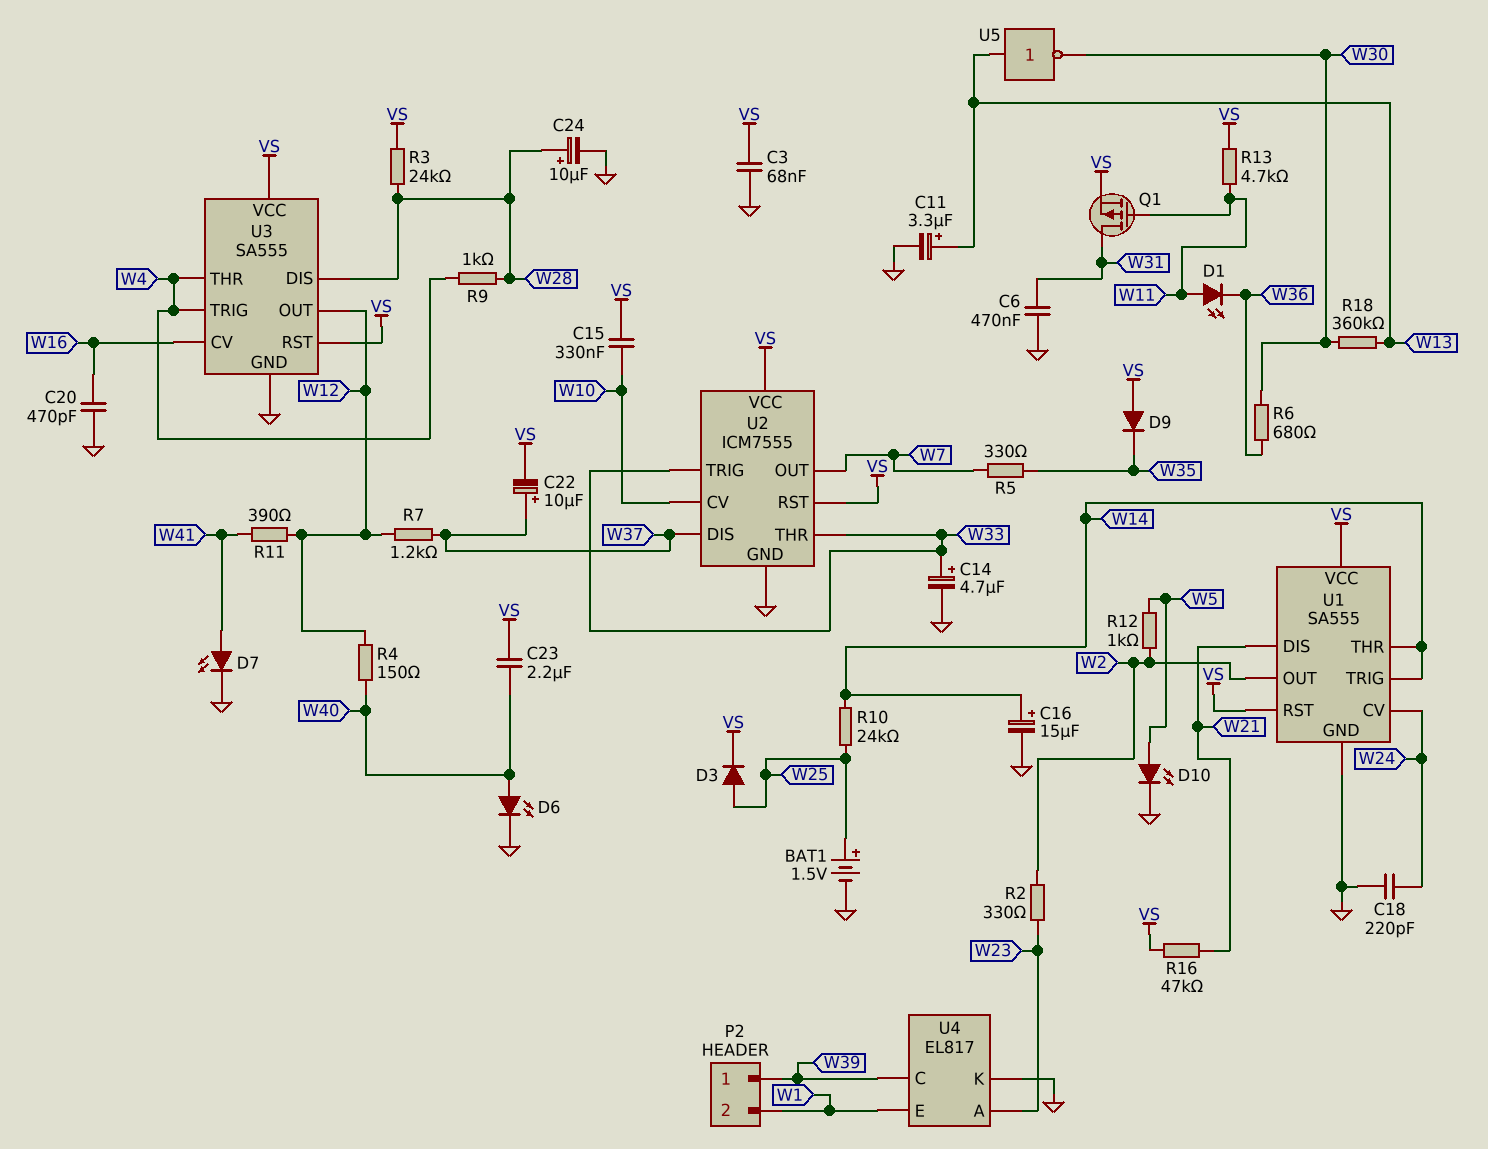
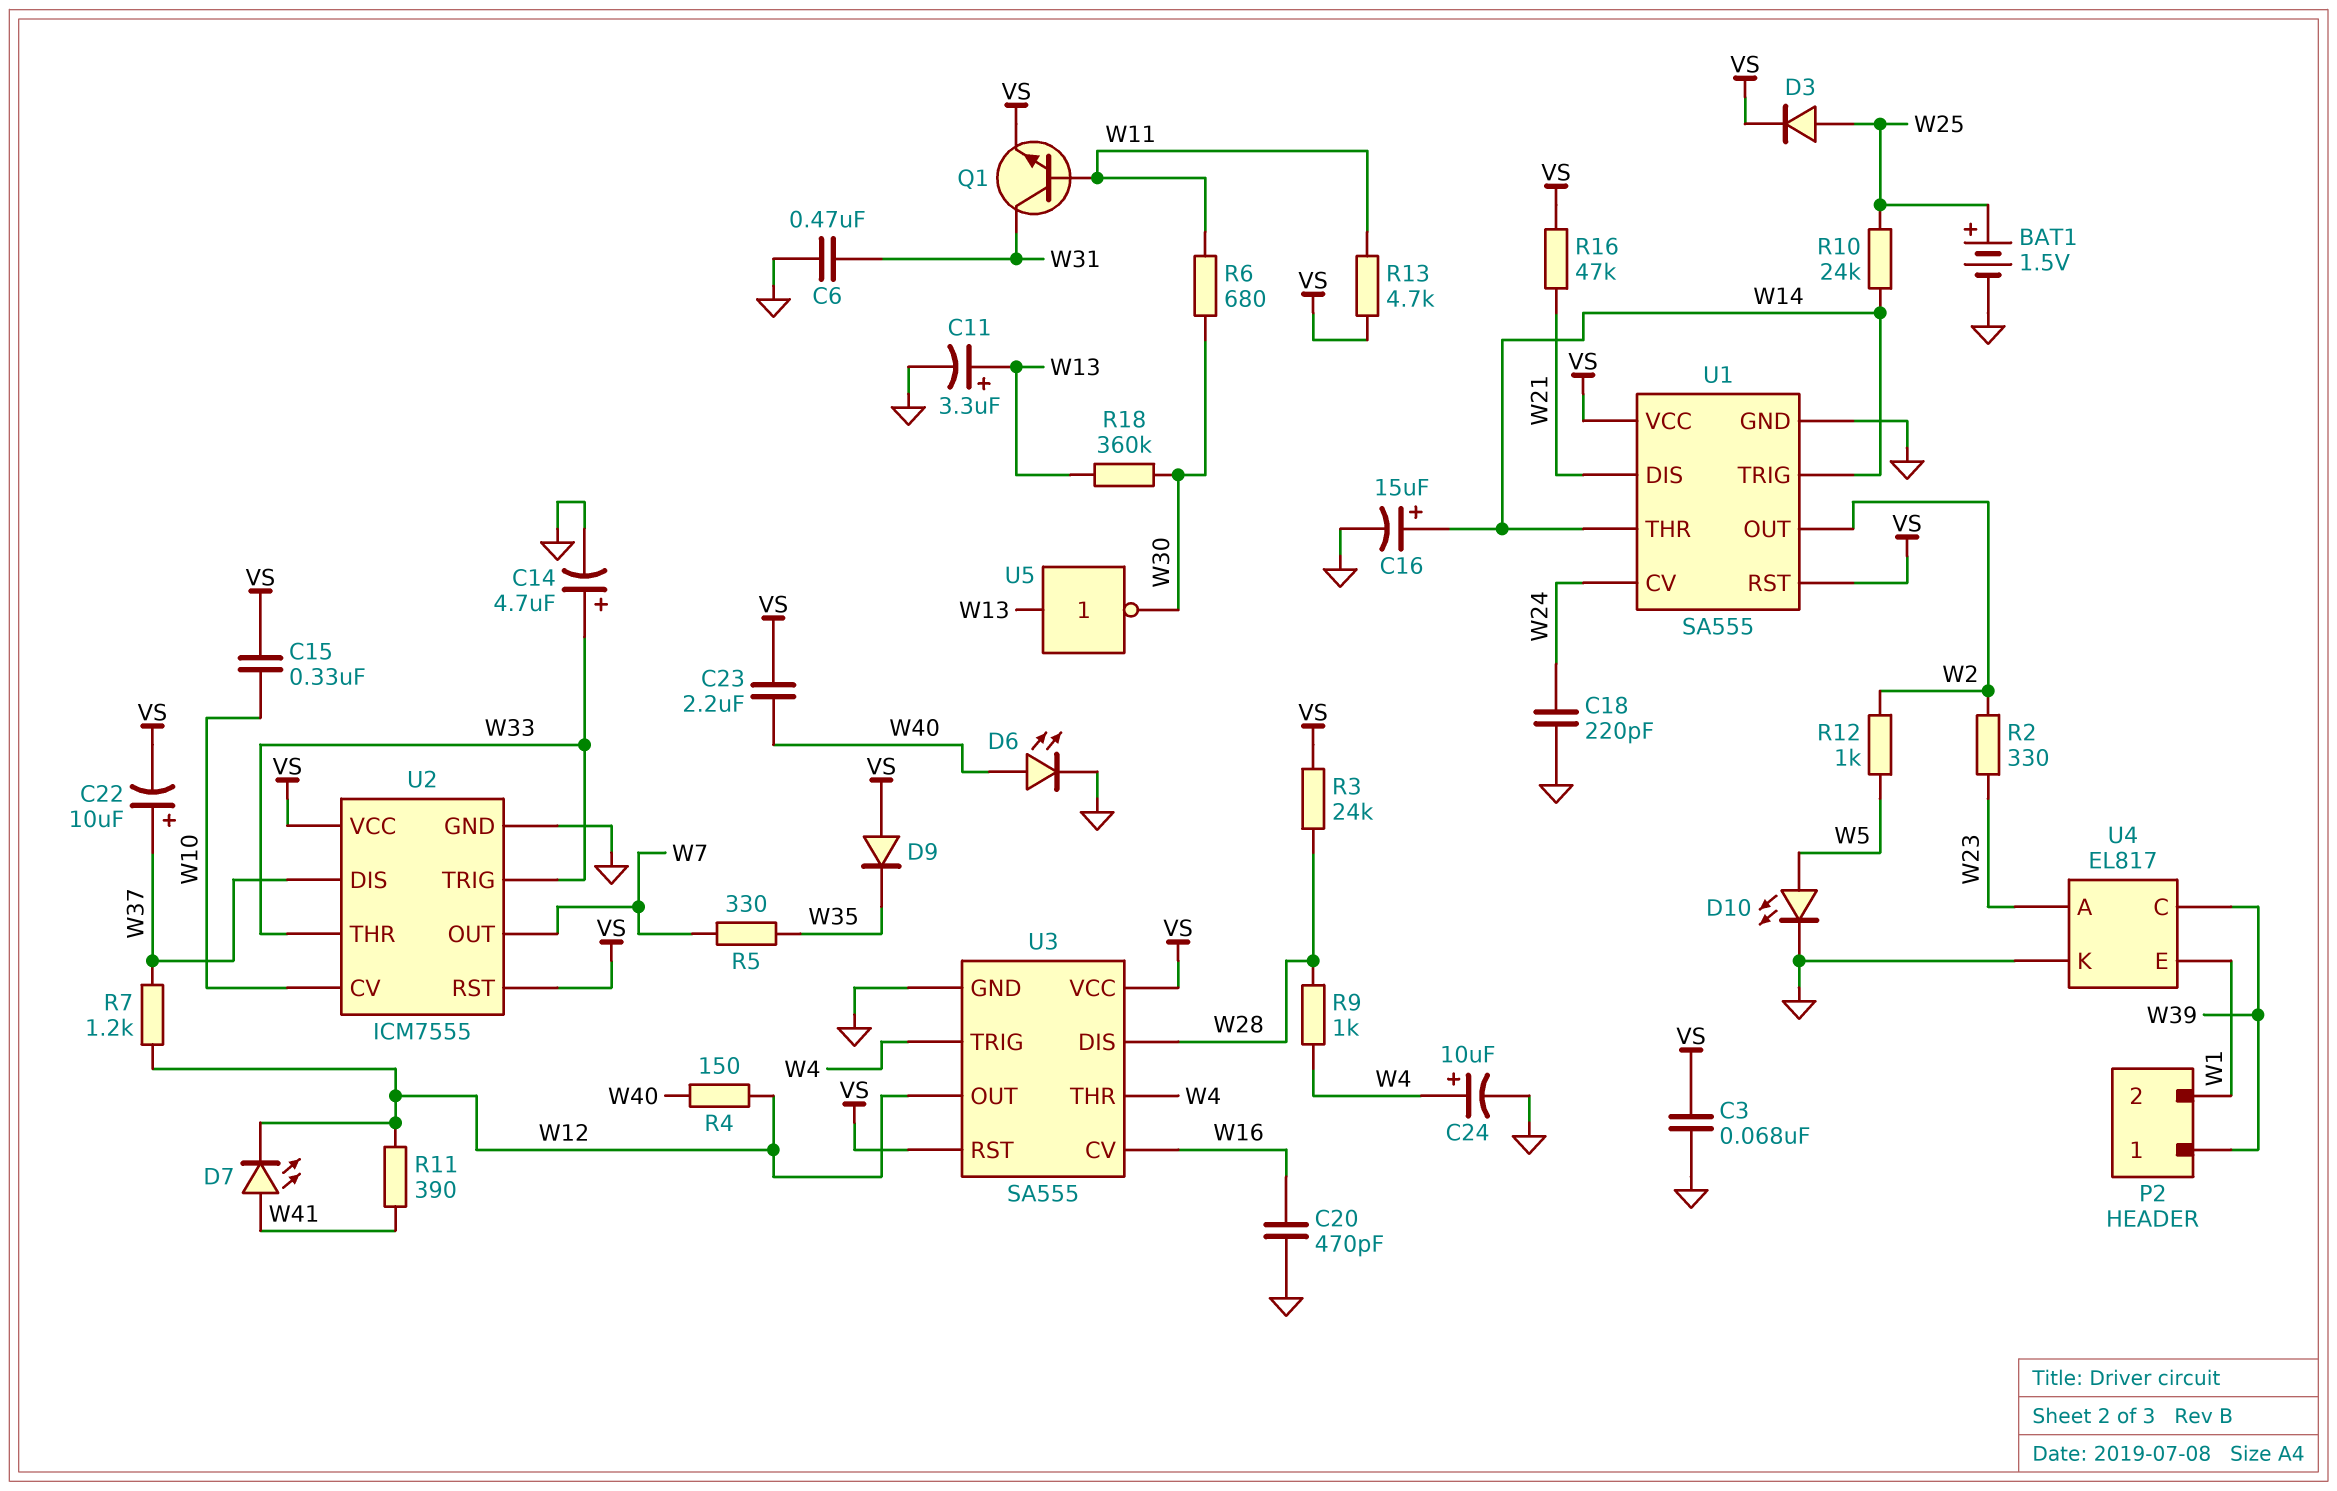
C24: 10uF (plus W28, minus GND) -> 10uF (plus W4, minus GND)
D1: LED (A W11, K W36) -> none
D7: LED (A W41, K GND) -> LED (A W41, K W12)
Q1: PMOS (G W11, D W31, S VS) -> NPN (B W11, C W31, E VS)
R6: 680 (W30, W36) -> 680 (W11, W30)

